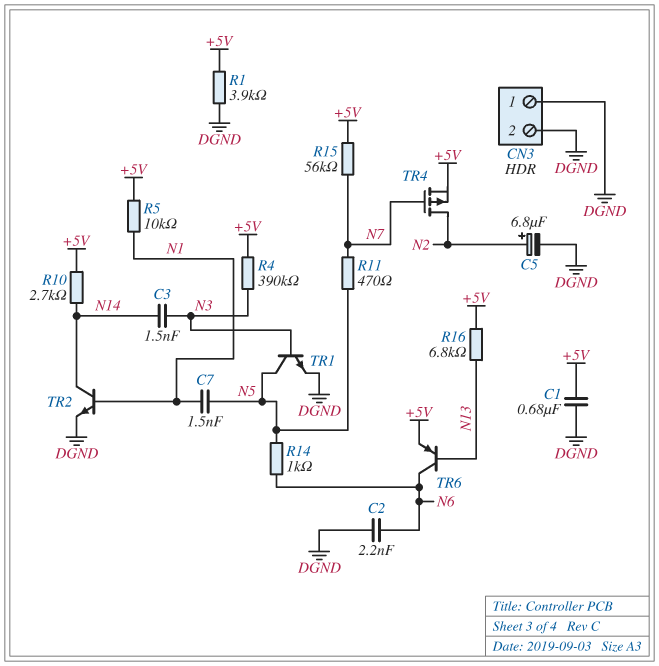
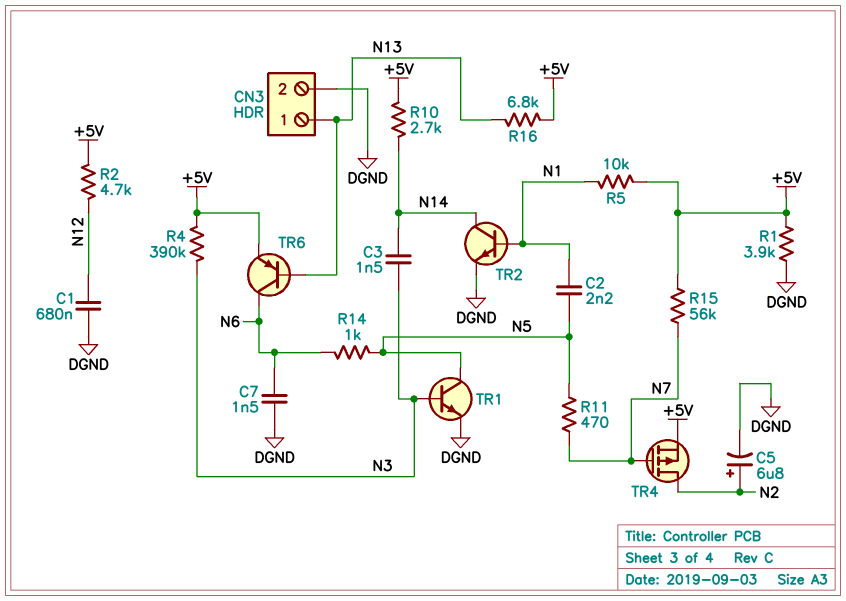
C1: 680nF (+5V, DGND) -> 680nF (DGND, N12)
C2: 2.2nF (DGND, N6) -> 2.2nF (N1, N5)
C7: 1.5nF (N1, N5) -> 1.5nF (DGND, N6)
CN3 pin 1: DGND -> N13
R2: none -> 4.7k (+5V, N12)

